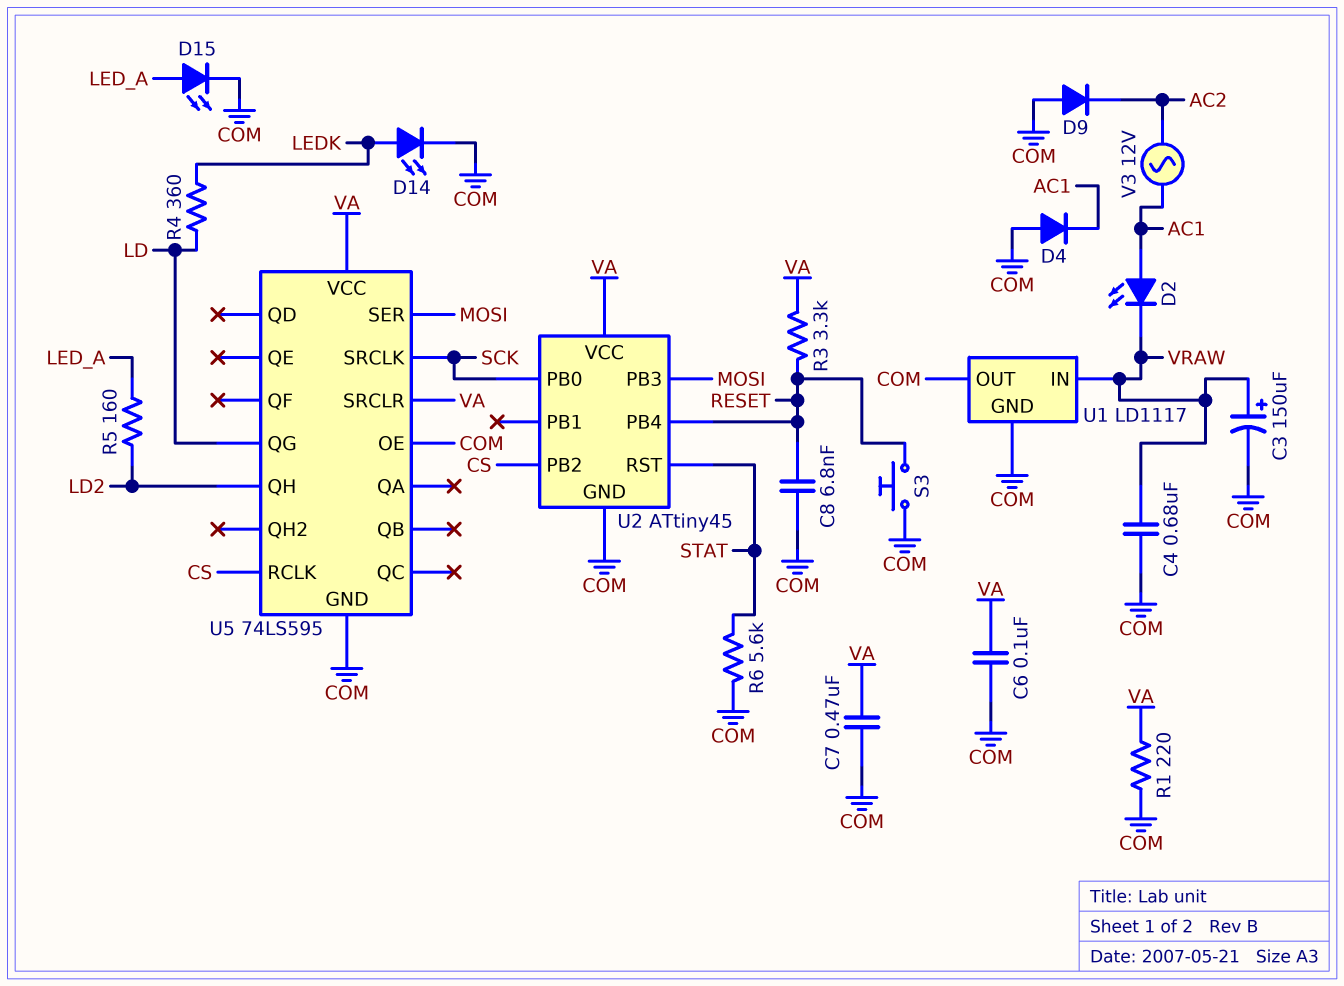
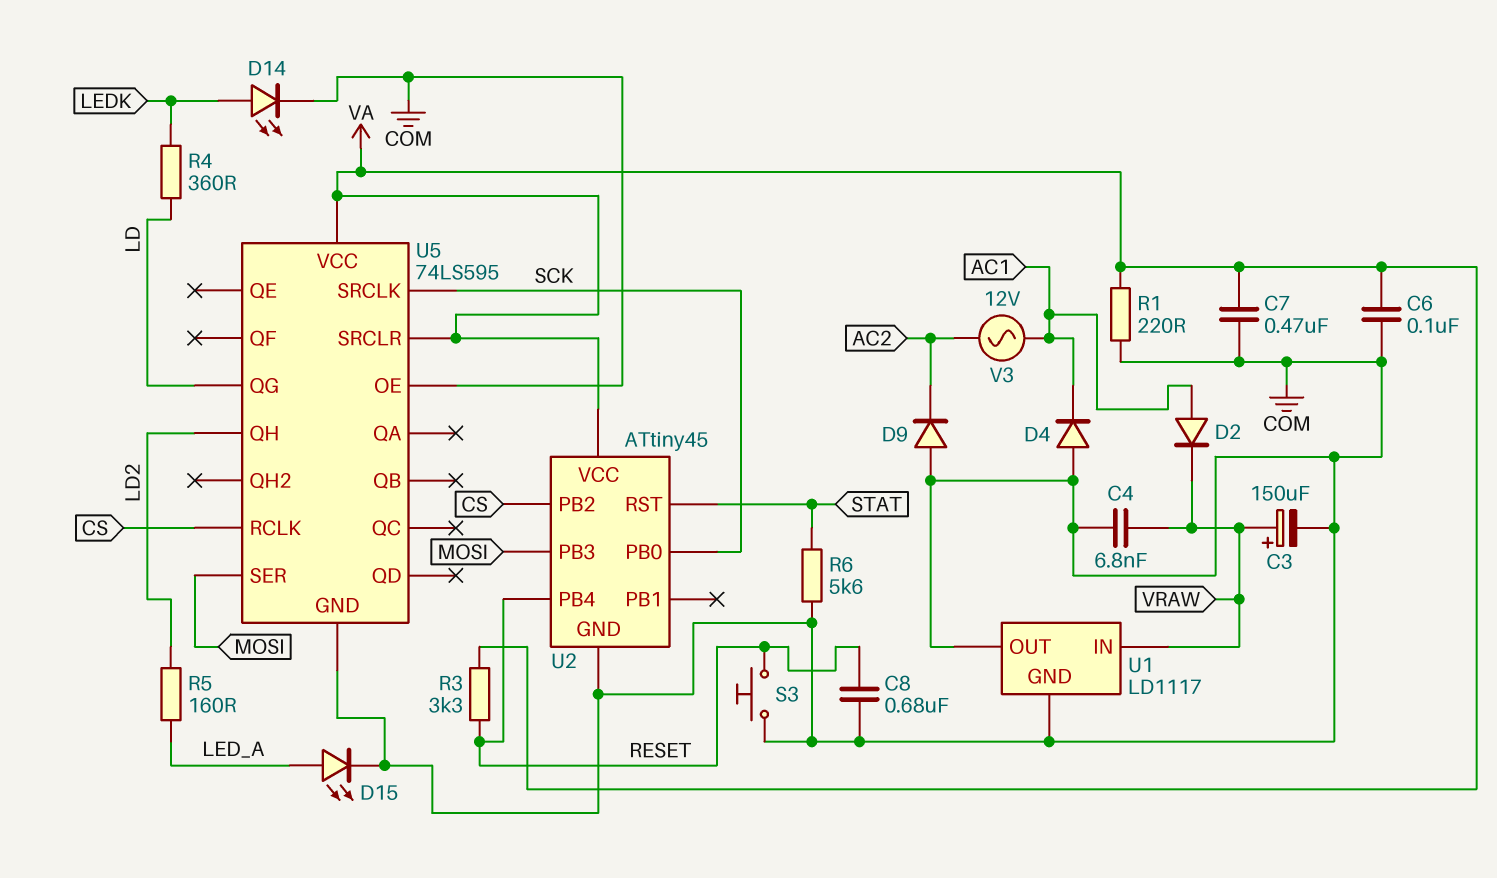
C4: 680nF (COM, VRAW) -> 6.8nF (COM, VRAW)
C8: 6.8nF (COM, RESET) -> 680nF (COM, RESET)
D2: LED (A AC1, K VRAW) -> diode (A AC1, K VRAW)

